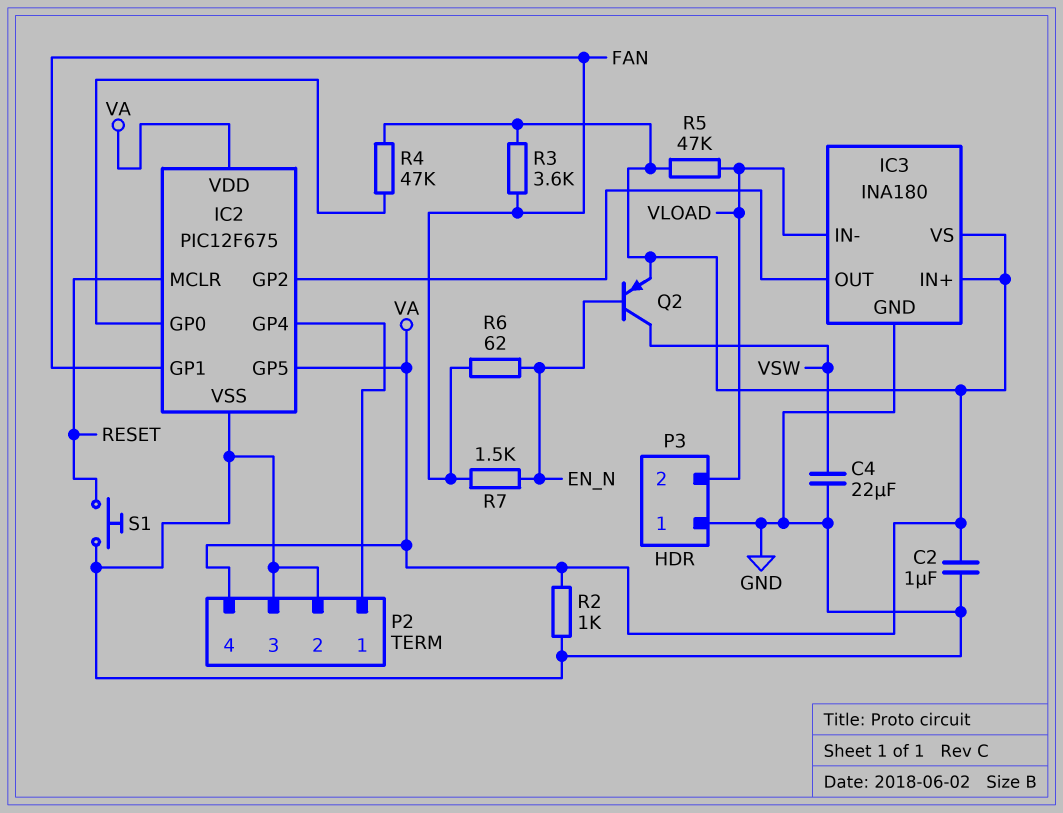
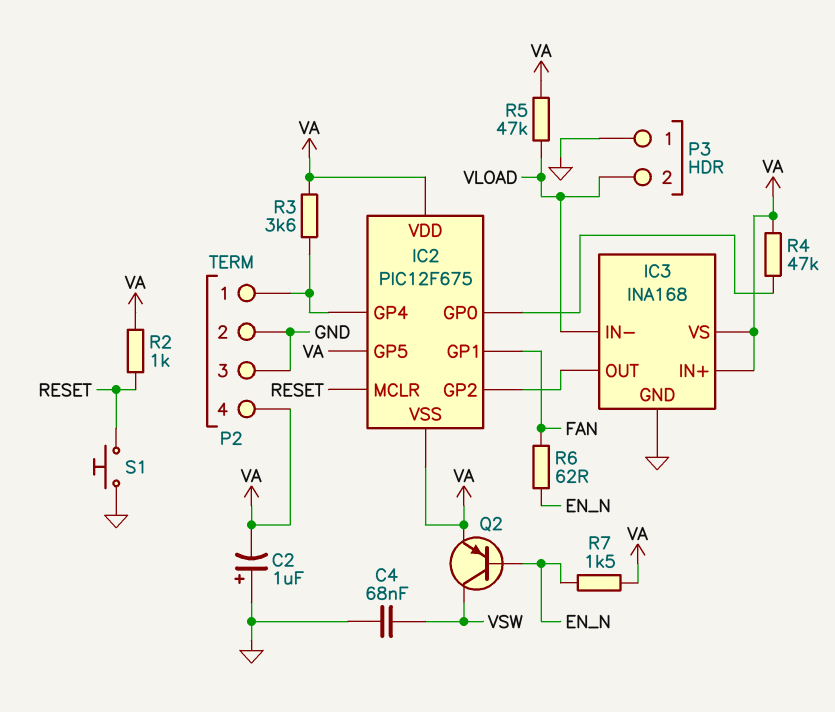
C2: 1uF (GND, VA) -> 1uF (plus GND, minus VA)
C4: 22uF (GND, VSW) -> 68nF (GND, VSW)
IC2 pin VSS: GND -> VA
IC3: INA180 -> INA168
R2: 1k (GND, VA) -> 1k (RESET, VA)
R3: 3.6k (FAN, VA) -> 3.6k (IC2/GP4, VA)
R7: 1.5k (EN_N, FAN) -> 1.5k (EN_N, VA)

